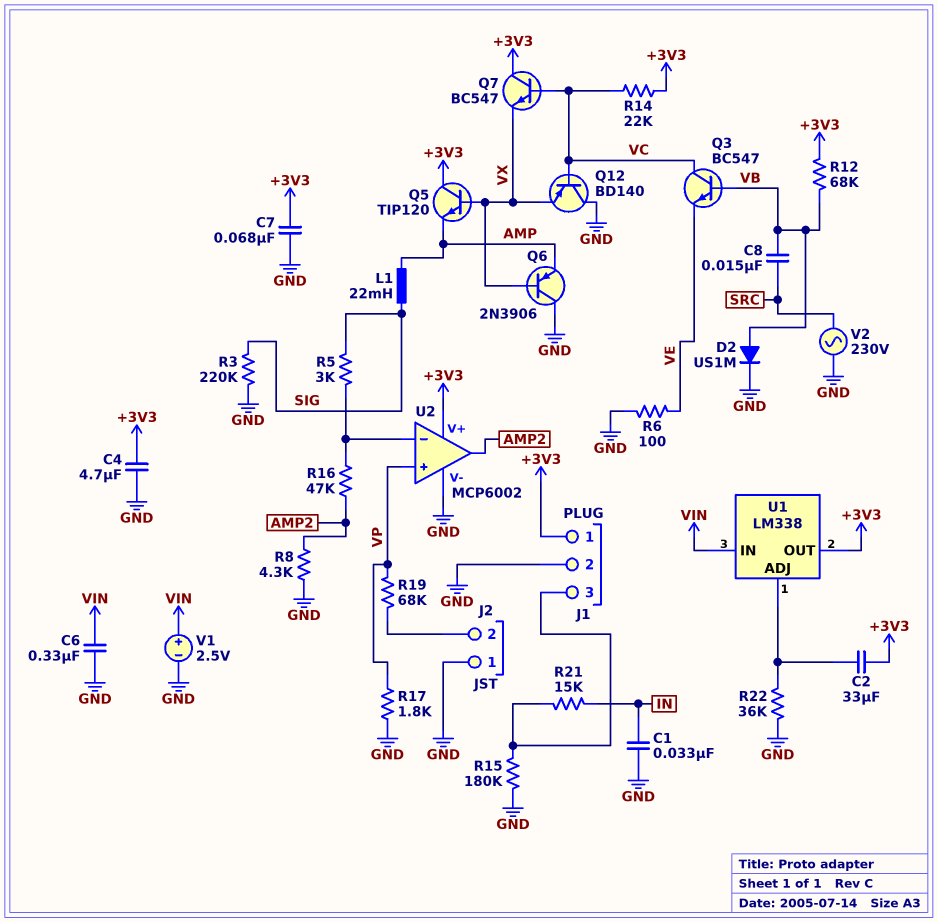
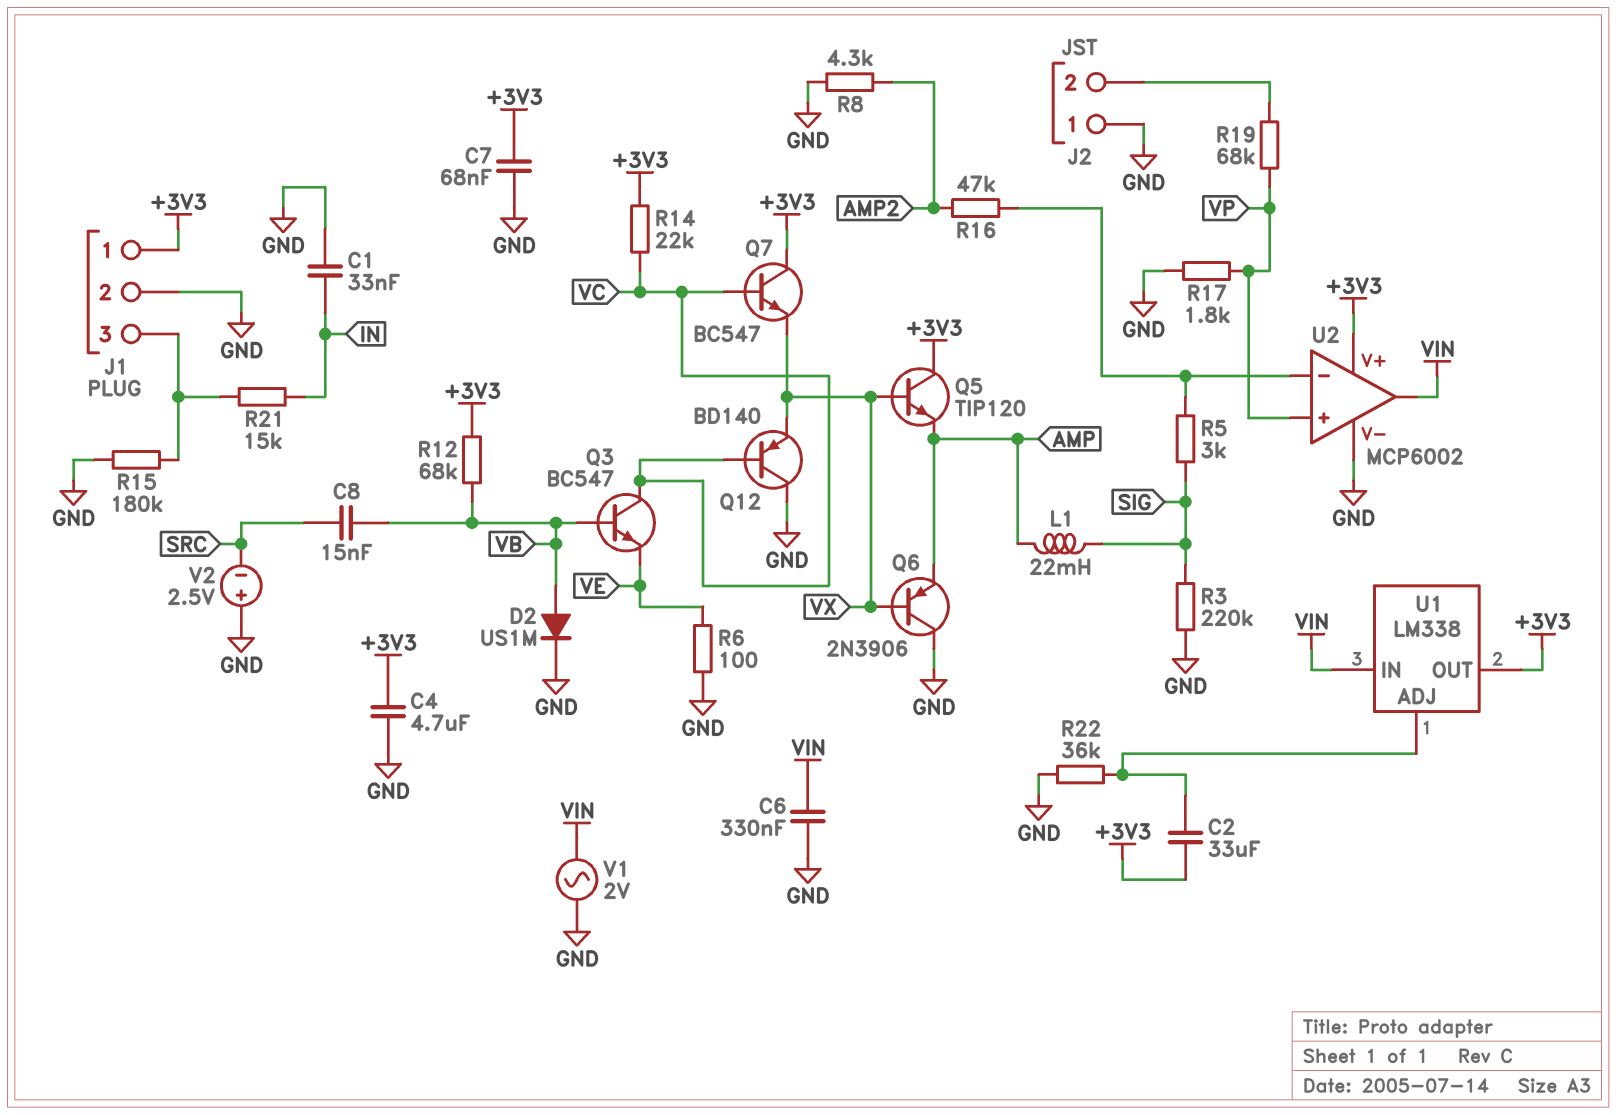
U2 pin out: AMP2 -> VIN
V1: 2.5V (plus VIN, minus GND) -> AC 2V (GND, VIN)
V2: AC 230V (GND, SRC) -> 2.5V (plus GND, minus SRC)

